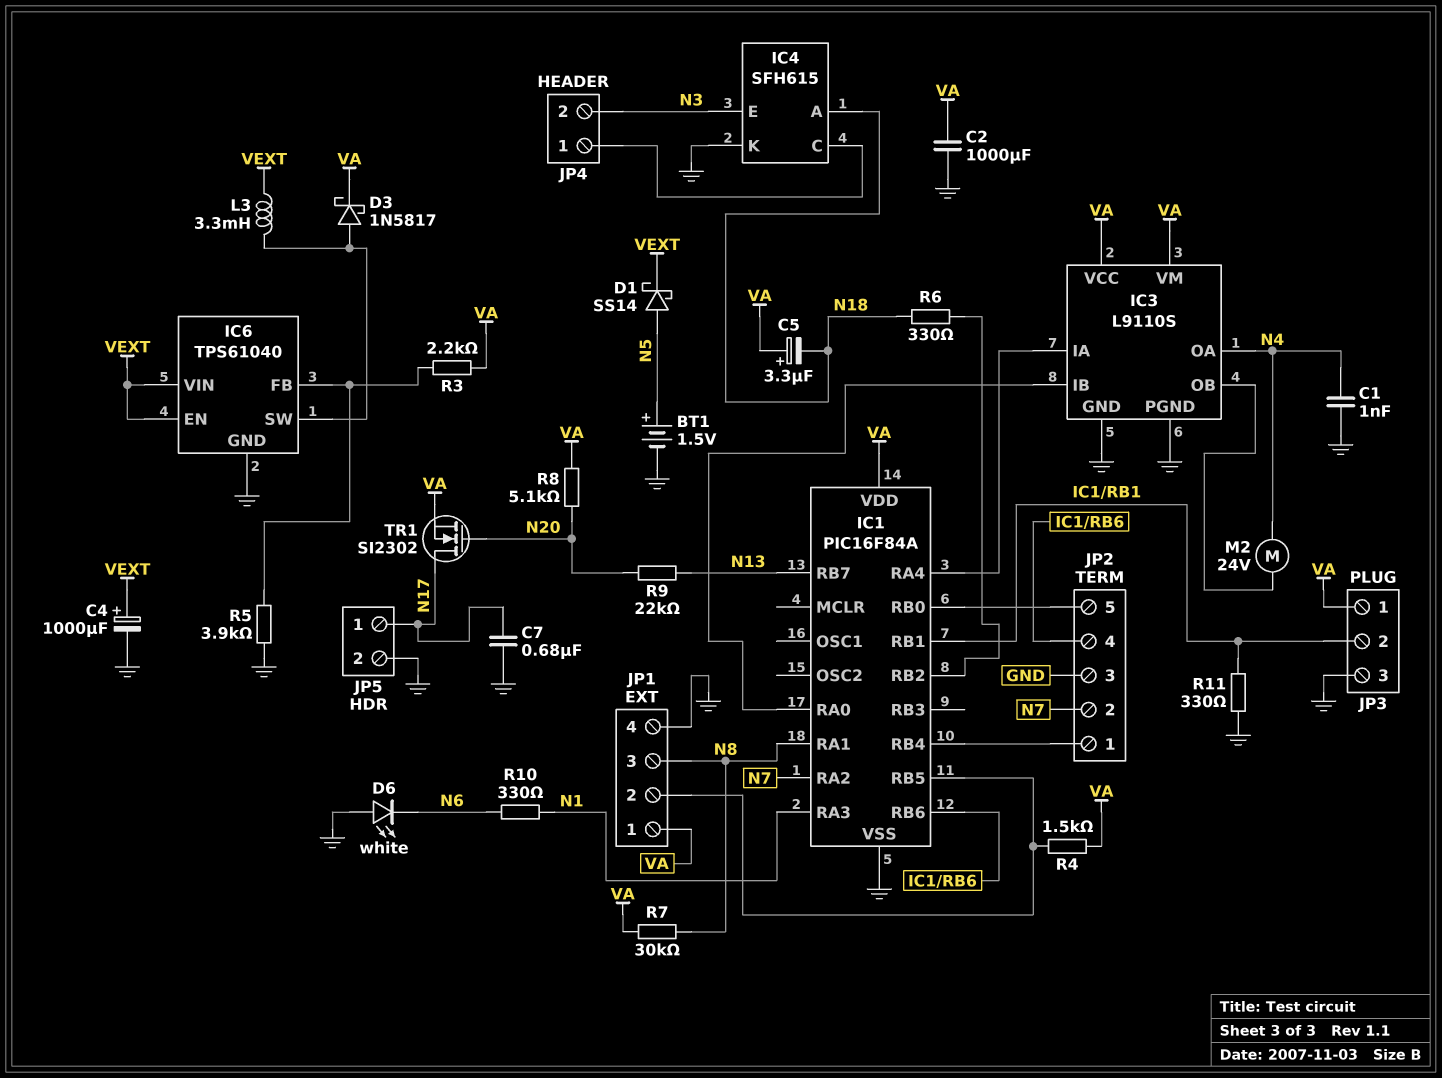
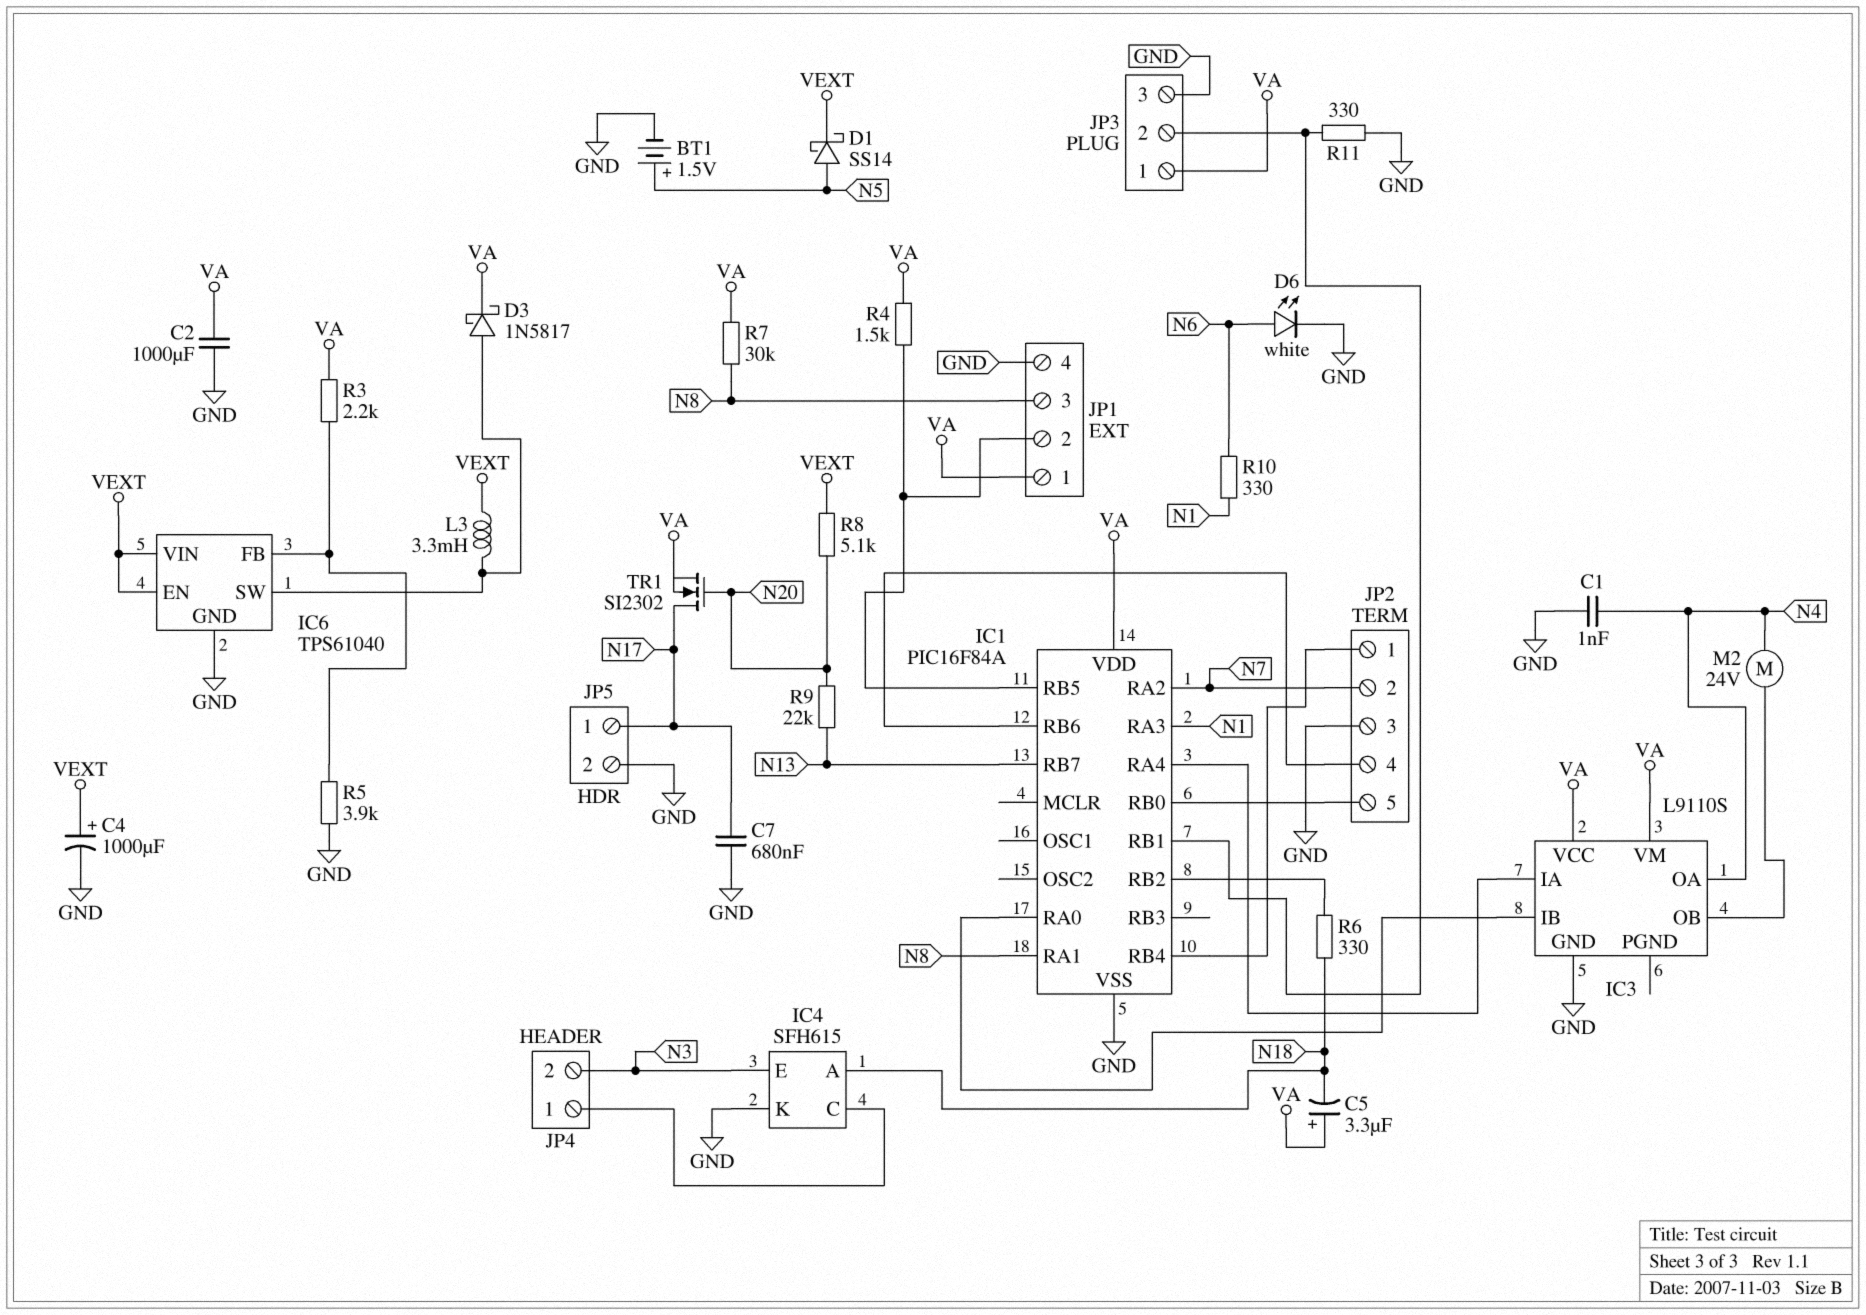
D6: LED white (A GND, K N6) -> LED white (A N6, K GND)
IC3 pin PGND: GND -> none
R8: 5.1k (N20, VA) -> 5.1k (N20, VEXT)

